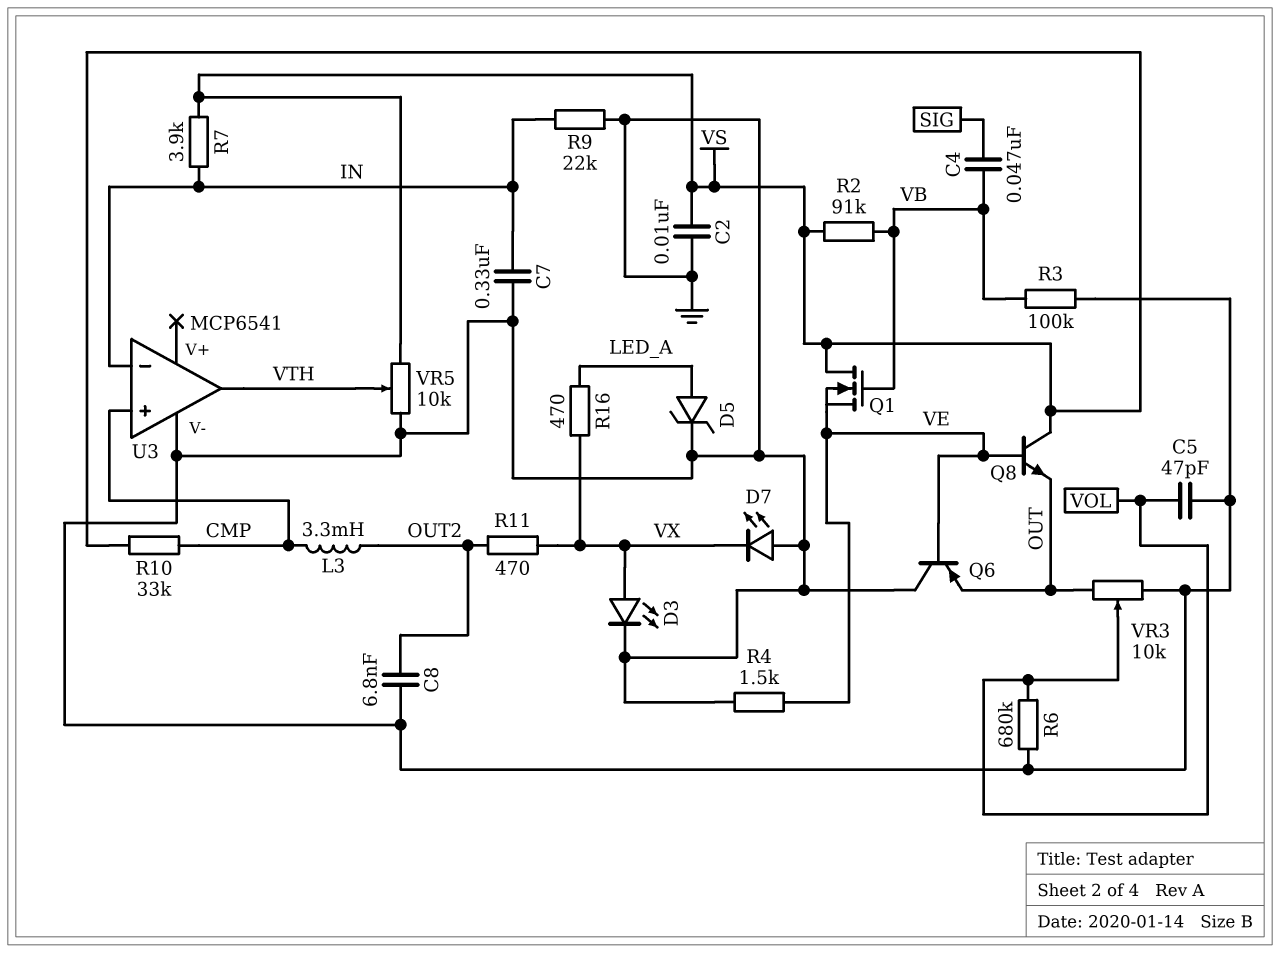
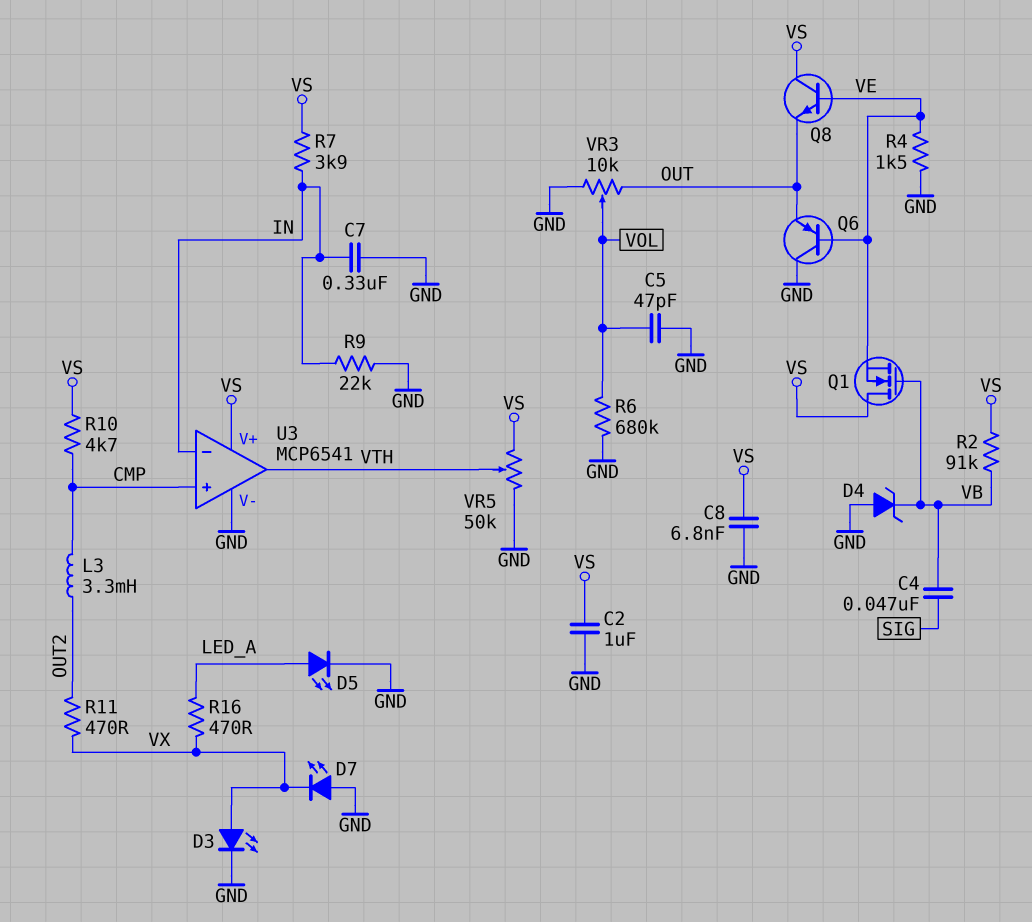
C2: 10nF (GND, VS) -> 1uF (GND, VS)
C8: 6.8nF (GND, OUT2) -> 6.8nF (GND, VS)
D4: none -> zener (A GND, K VB)
D5: zener (A LED_A, K GND) -> LED (A LED_A, K GND)
R3: 100k (GND, VB) -> none
R10: 33k (CMP, VS) -> 4.7k (CMP, VS)
U3 pin V+: none -> VS
VR5: 10k (GND, VS, wiper VTH) -> 50k (GND, VS, wiper VTH)

